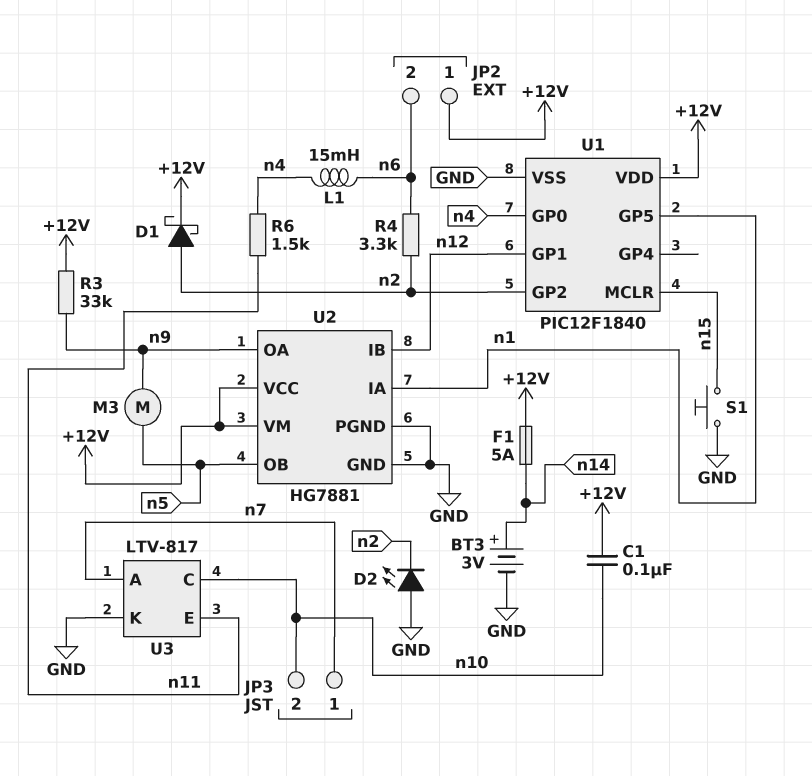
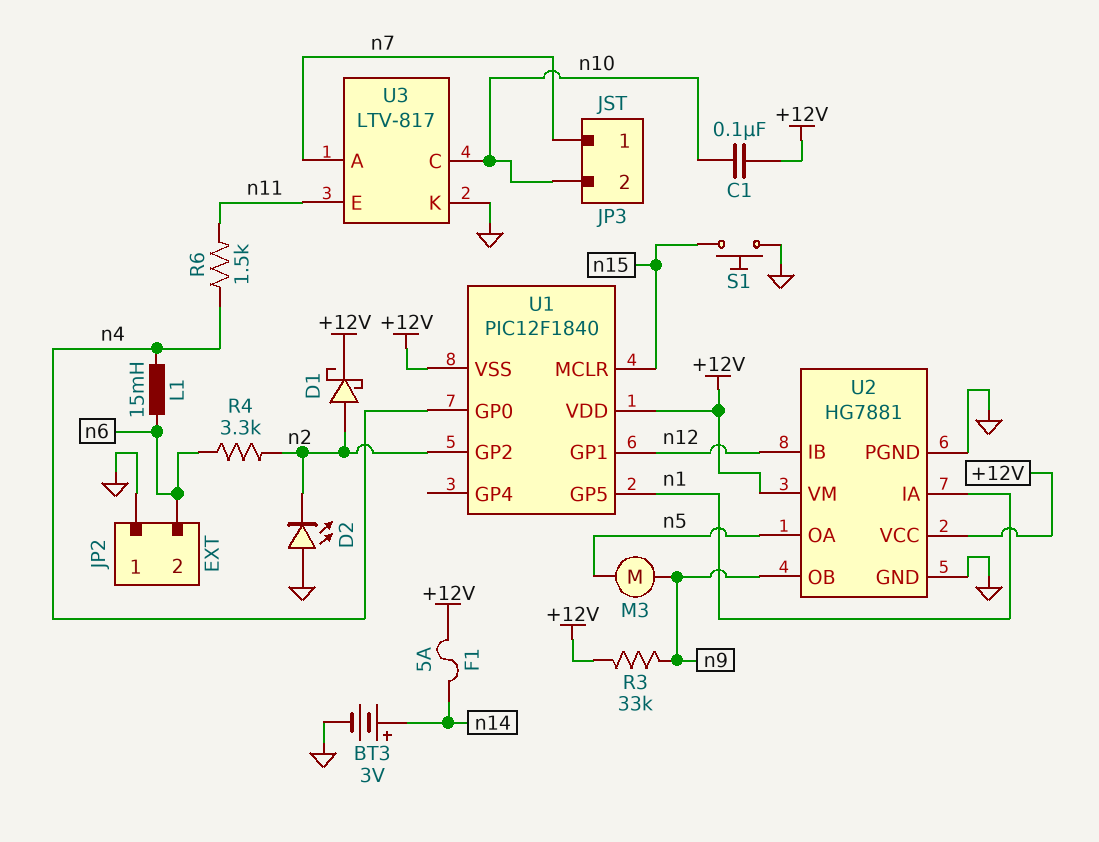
JP2 pin 1: +12V -> GND
U1 pin VSS: GND -> +12V
U2 pin OA: n9 -> n5
U2 pin OB: n5 -> n9

